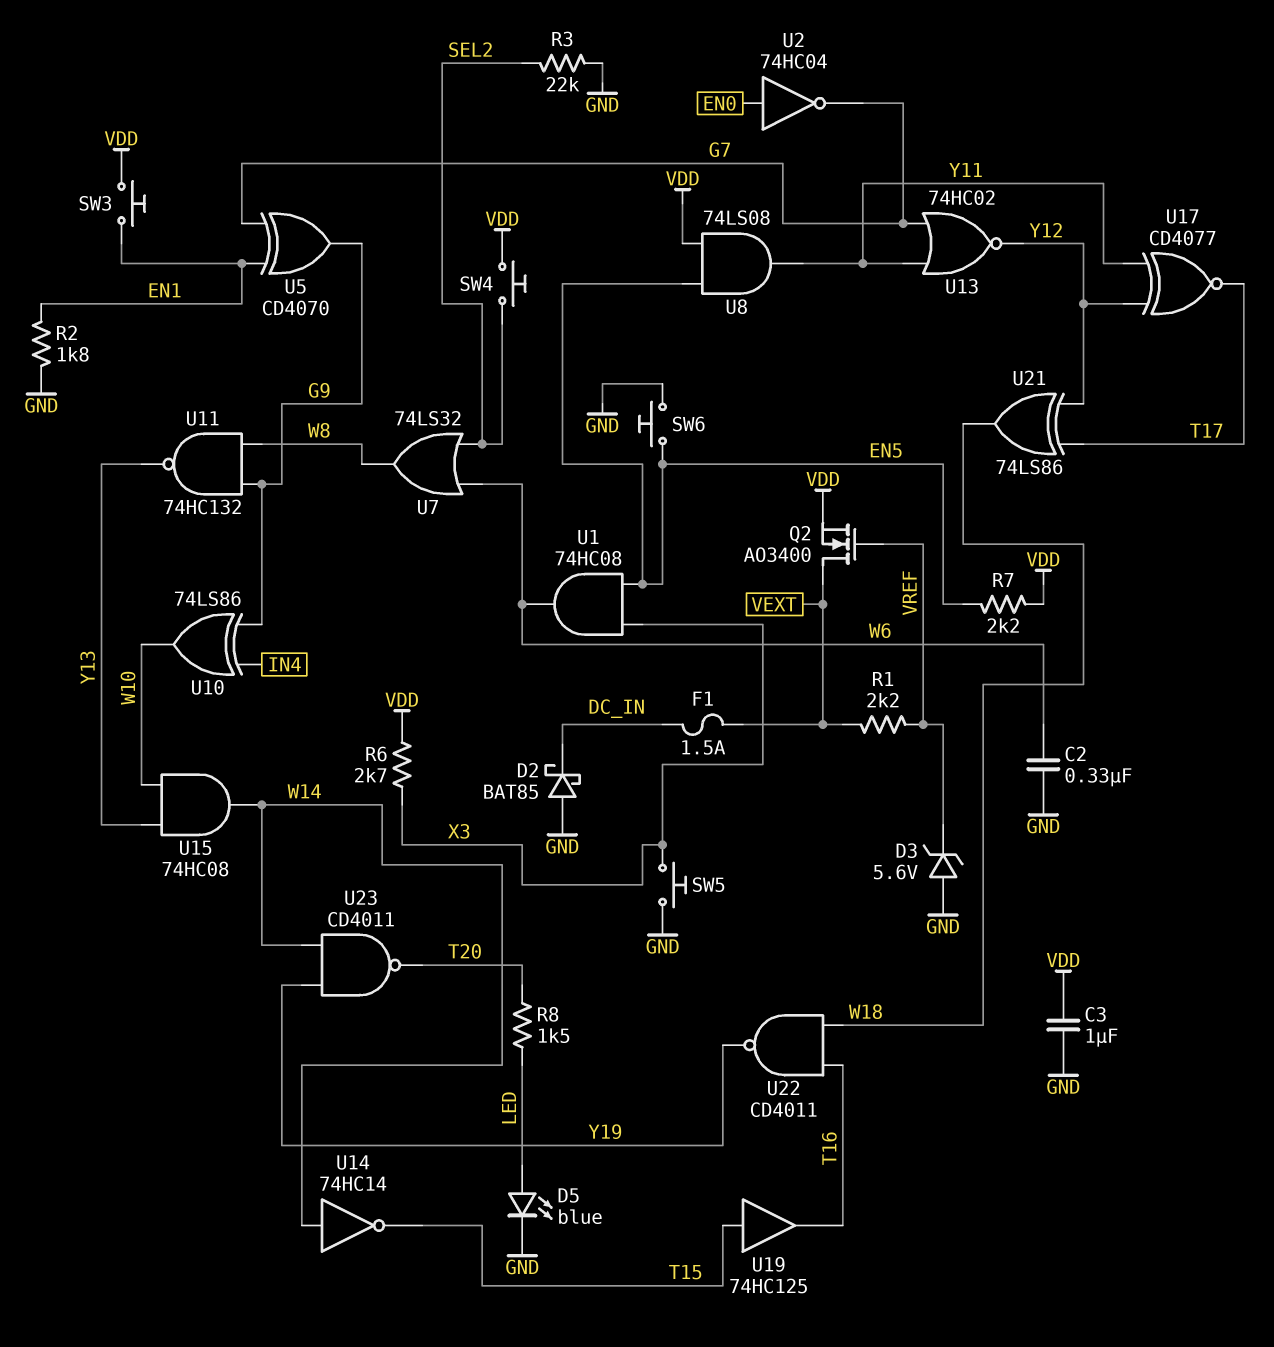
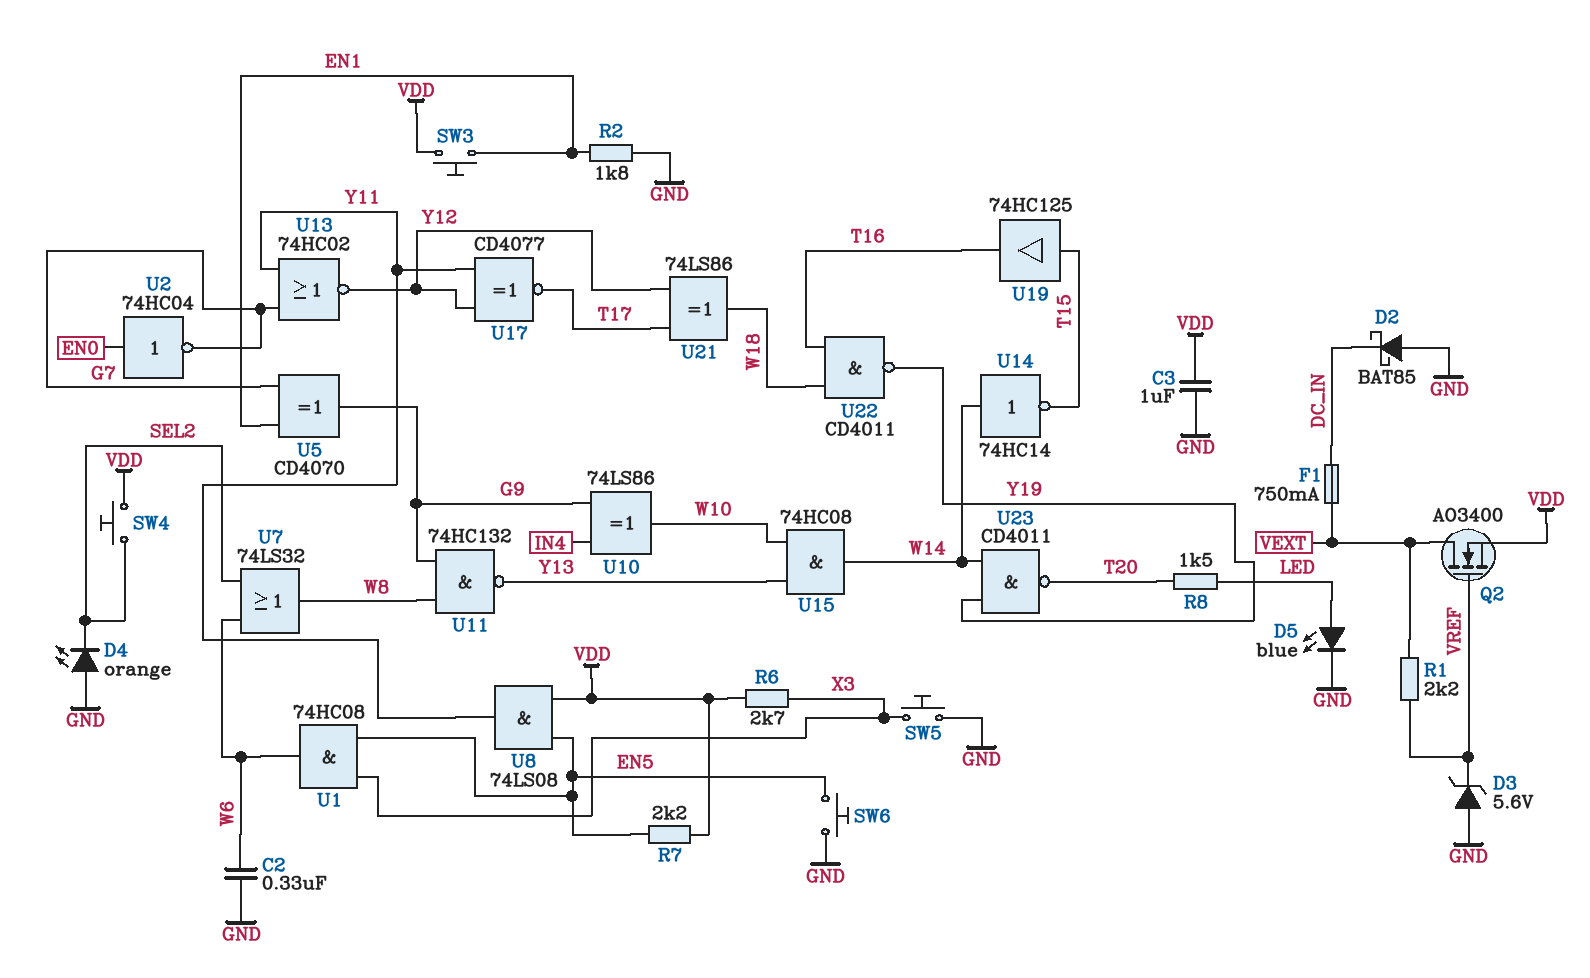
D4: none -> LED orange (A GND, K SEL2)
F1: 1.5A (DC_IN, VEXT) -> 750mA (DC_IN, VEXT)
R3: 22k (GND, SEL2) -> none

